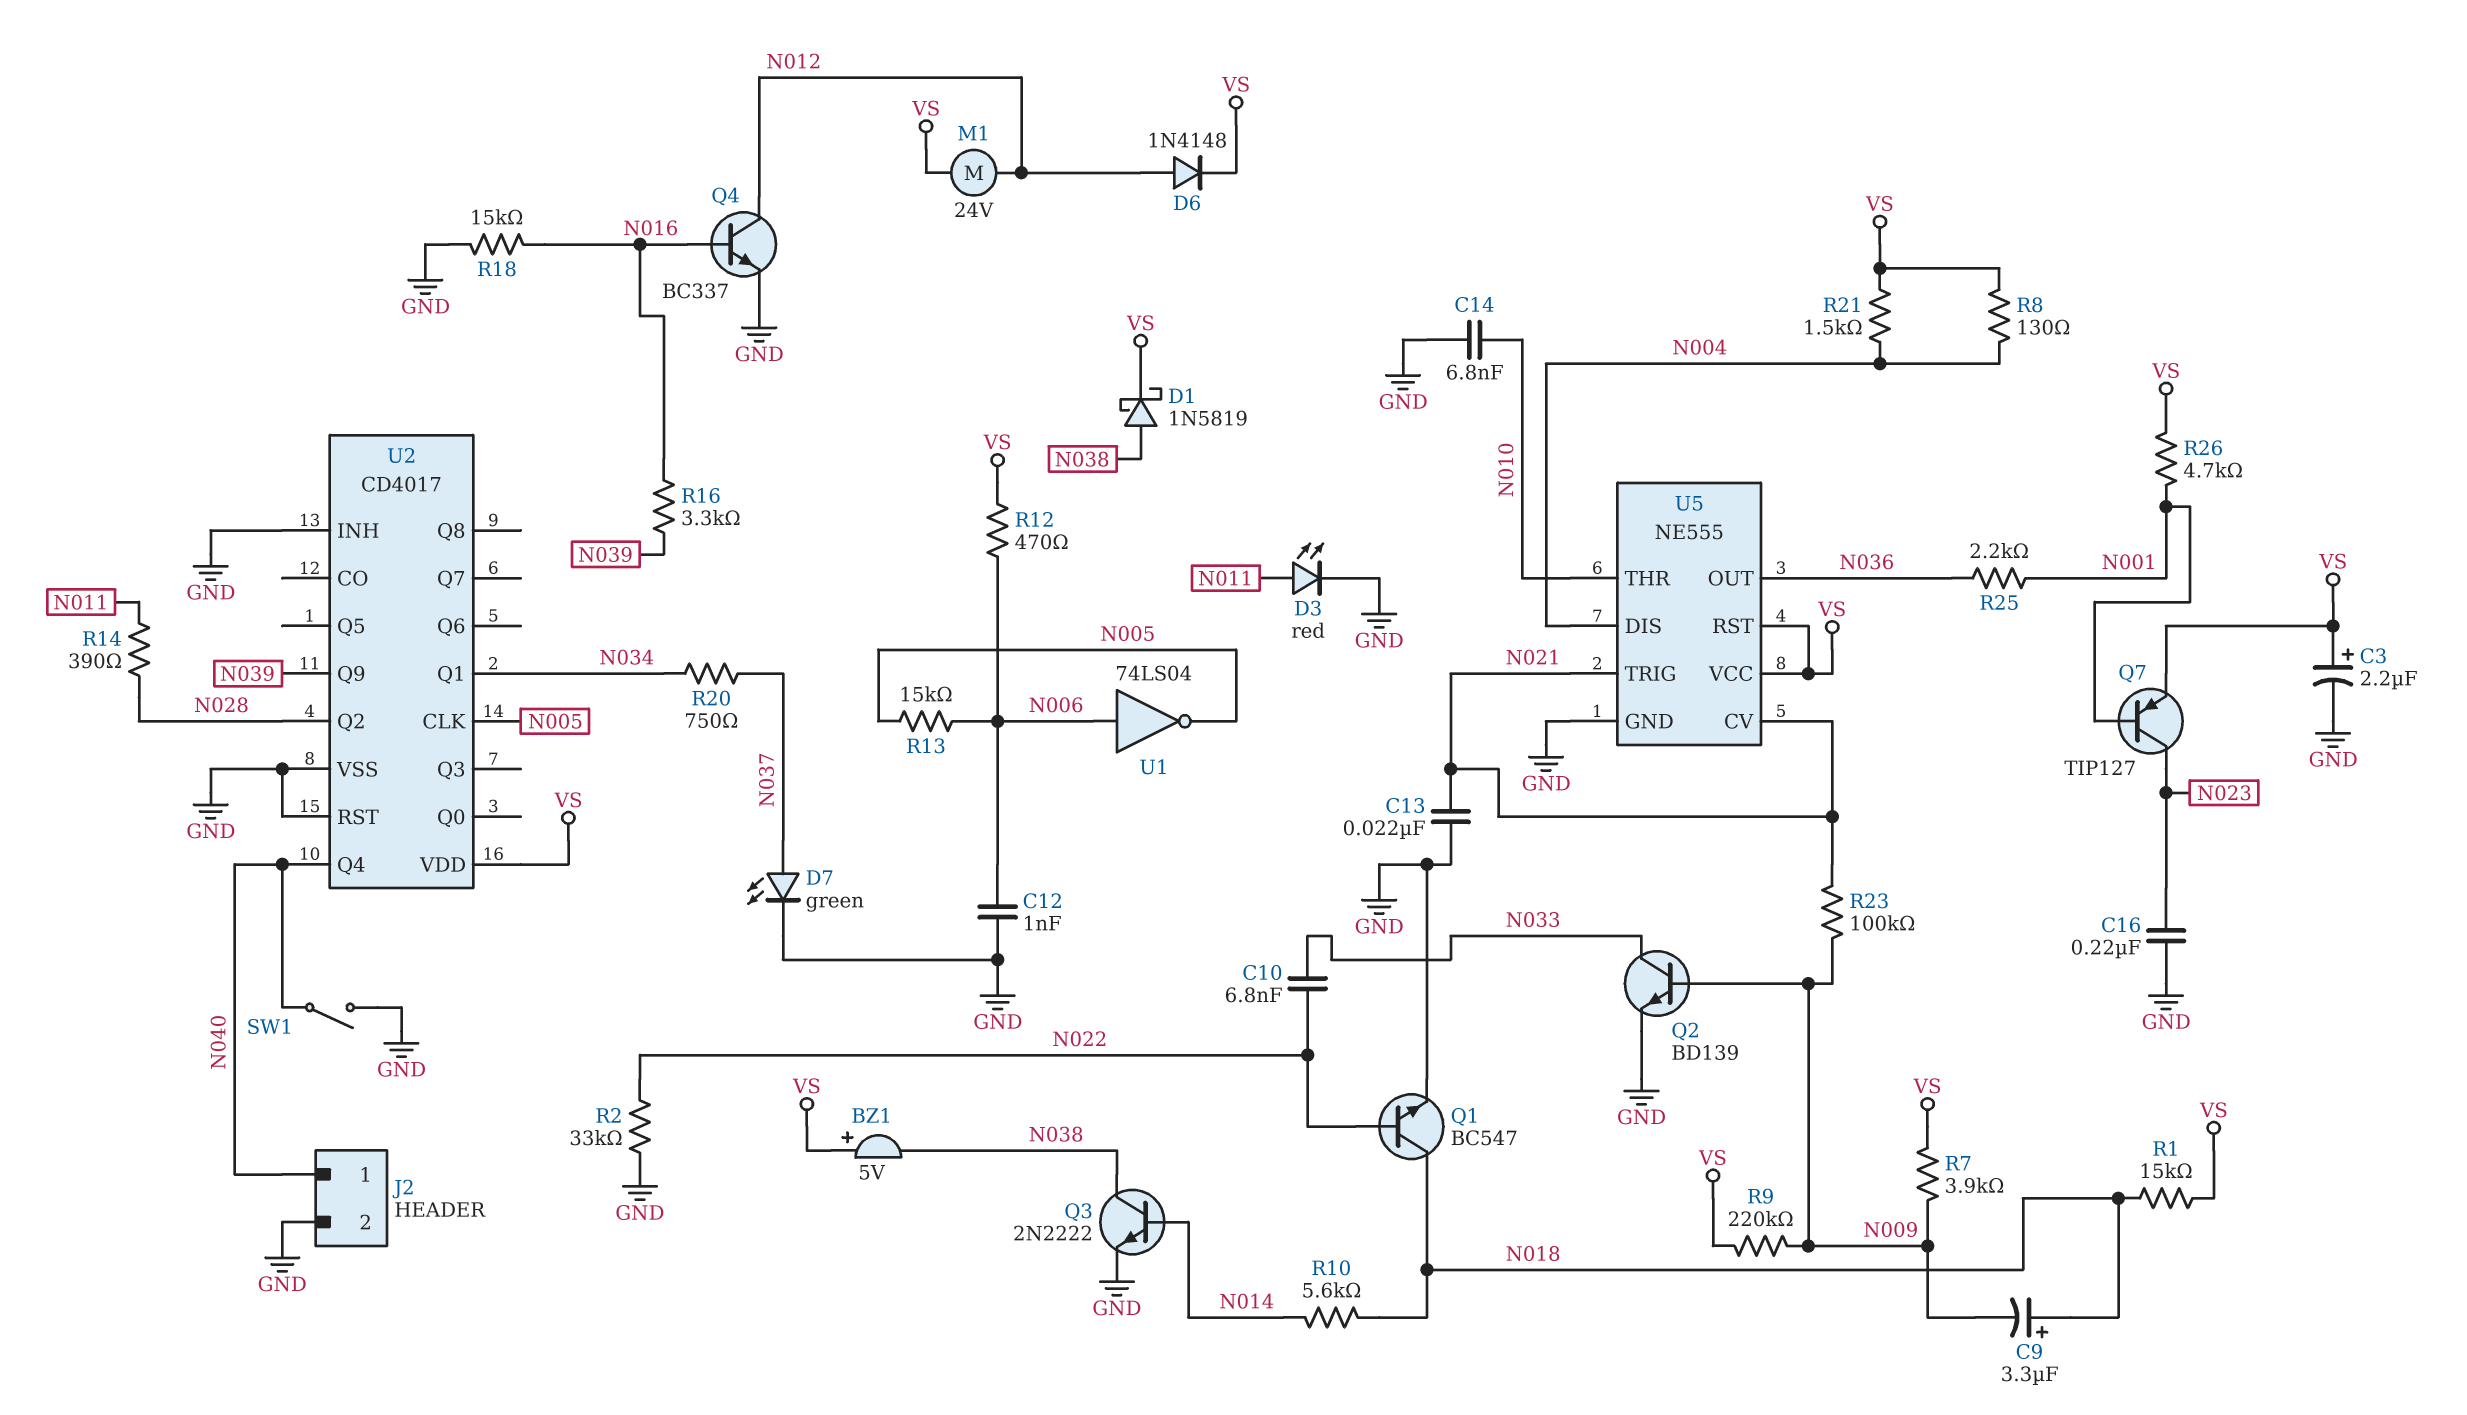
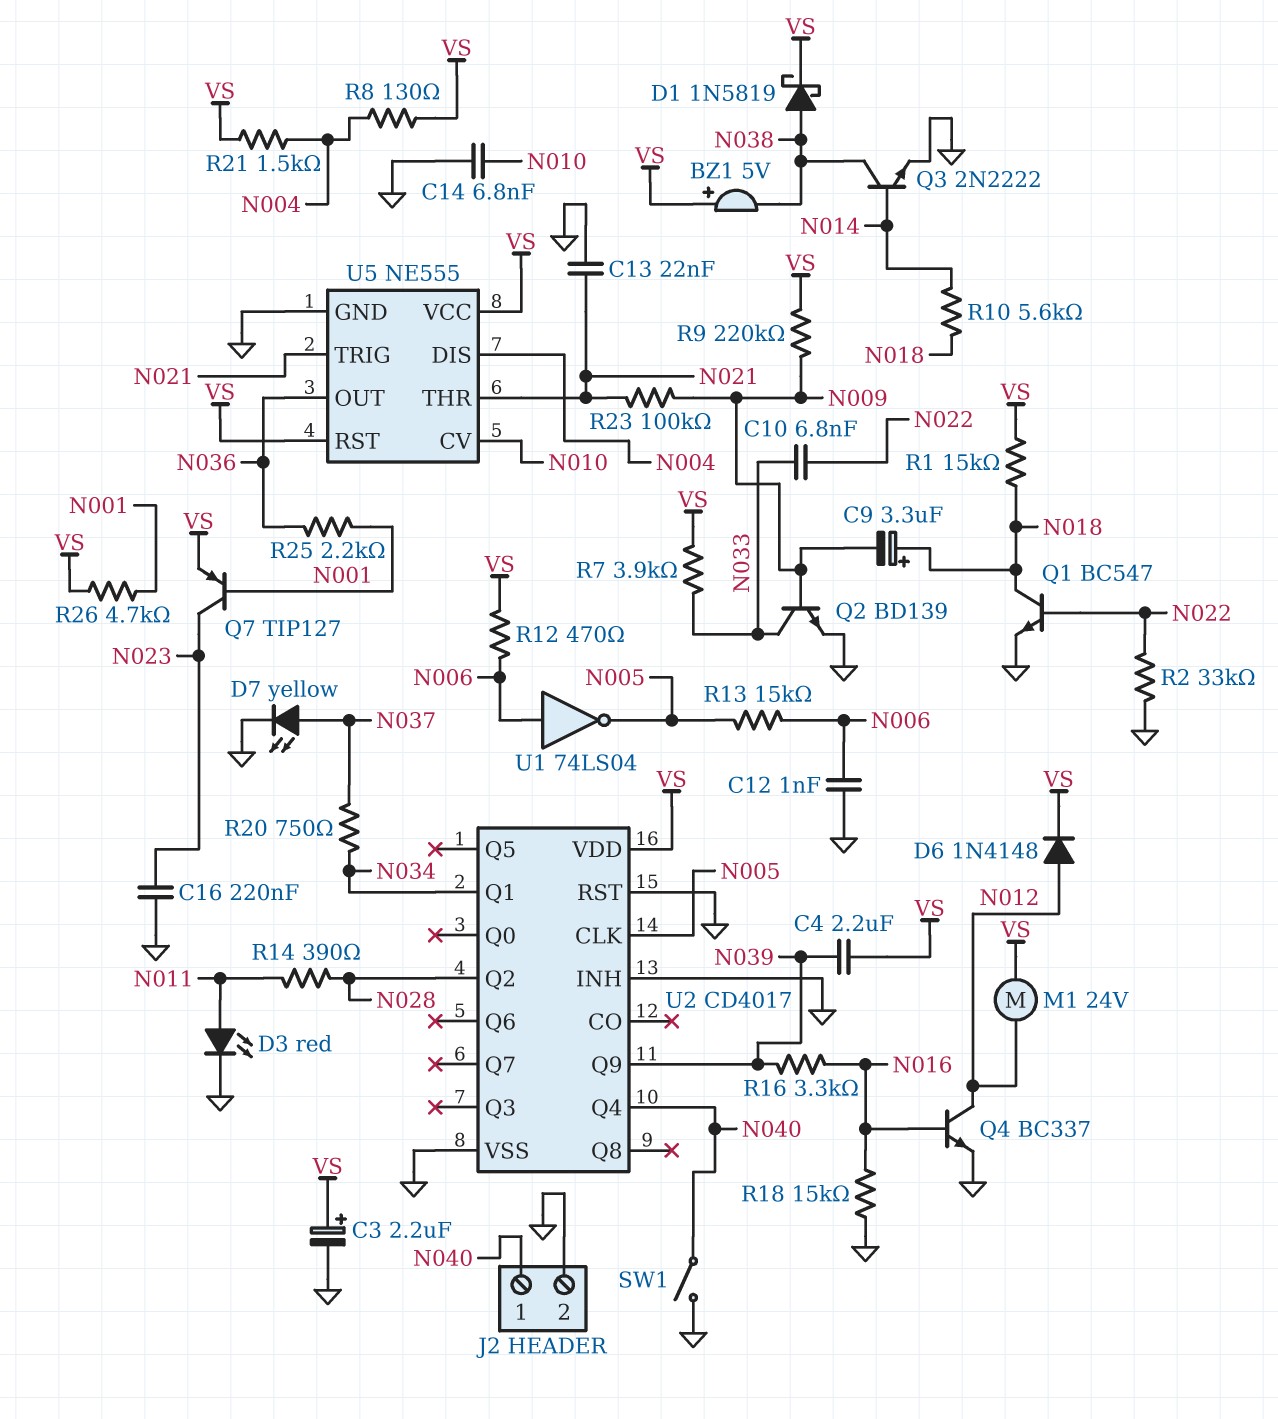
C4: none -> 2.2uF (N039, VS)
D7: LED green (A N037, K GND) -> LED yellow (A N037, K GND)
R7: 3.9k (N009, VS) -> 3.9k (N033, VS)
U5 pin CV: N021 -> N010
U5 pin THR: N010 -> N021

